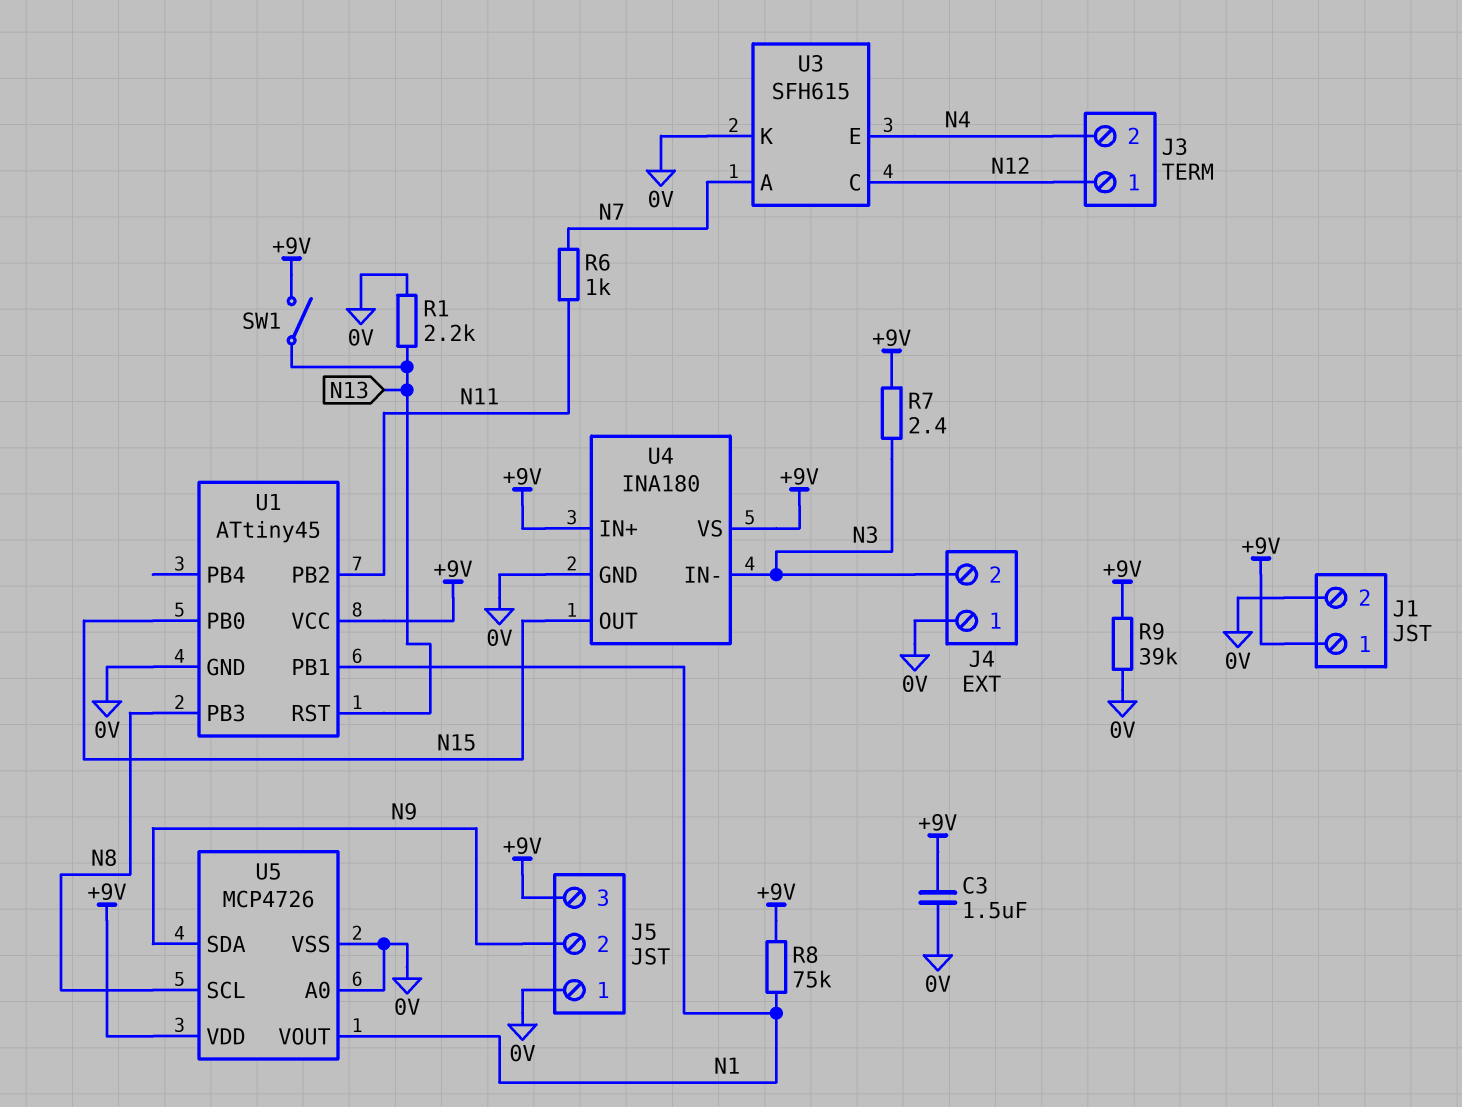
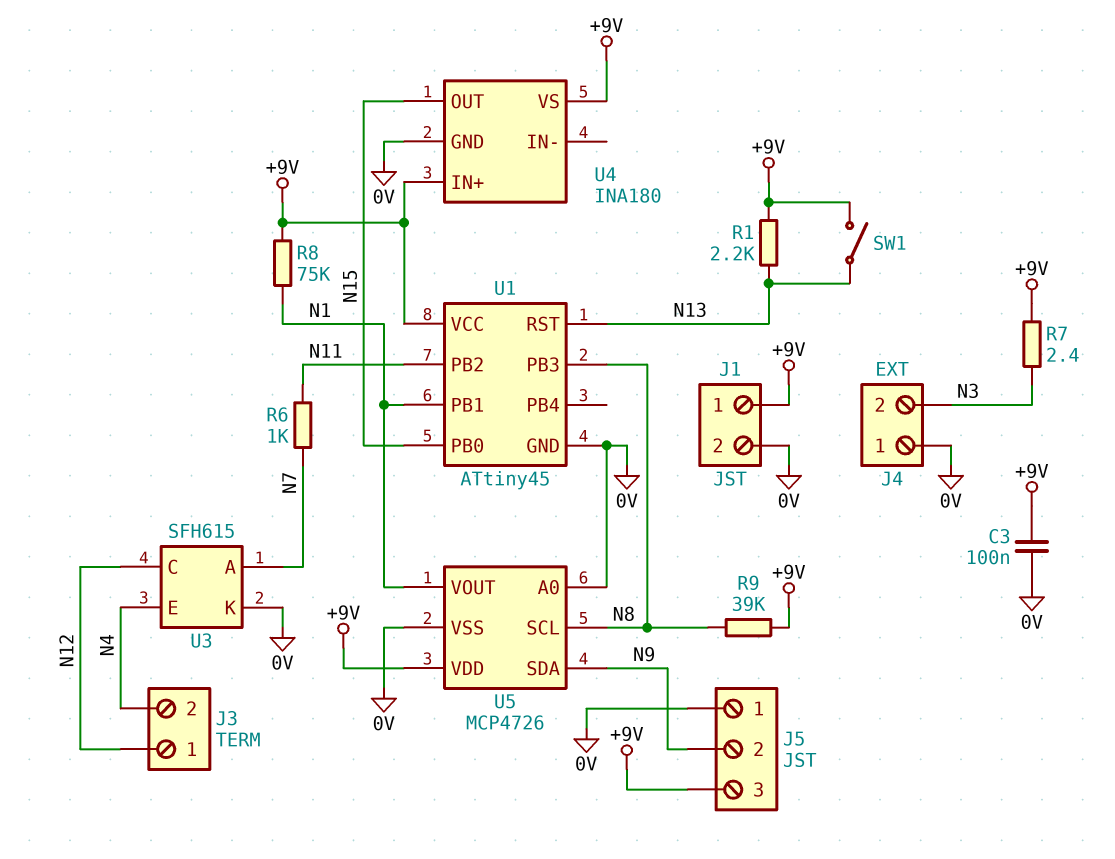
C3: 1.5uF (+9V, 0V) -> 100nF (+9V, 0V)
R1: 2.2k (0V, N13) -> 2.2k (+9V, N13)
R9: 39k (+9V, 0V) -> 39k (+9V, N8)
U4 pin IN-: N3 -> none

